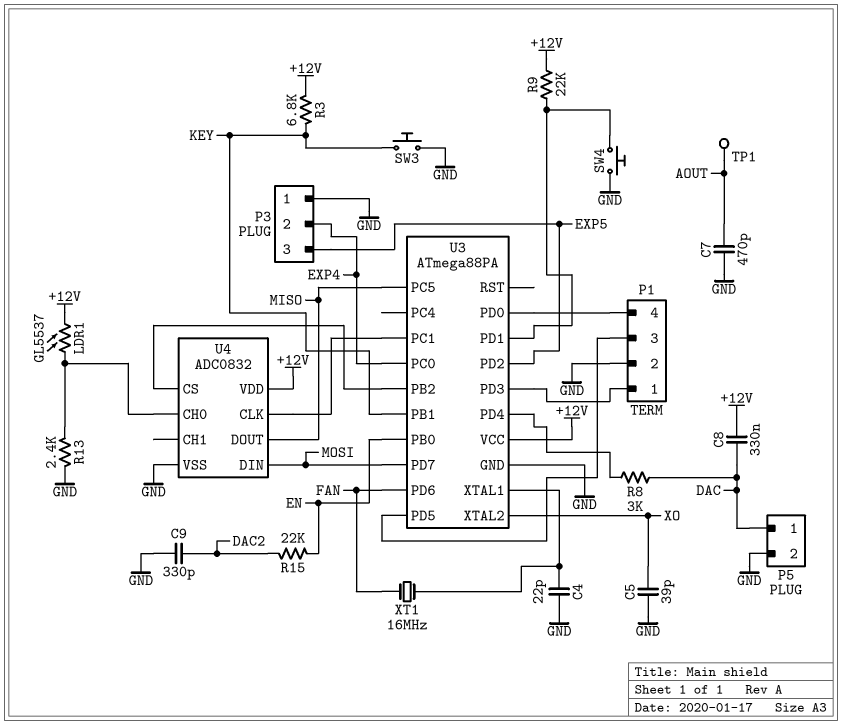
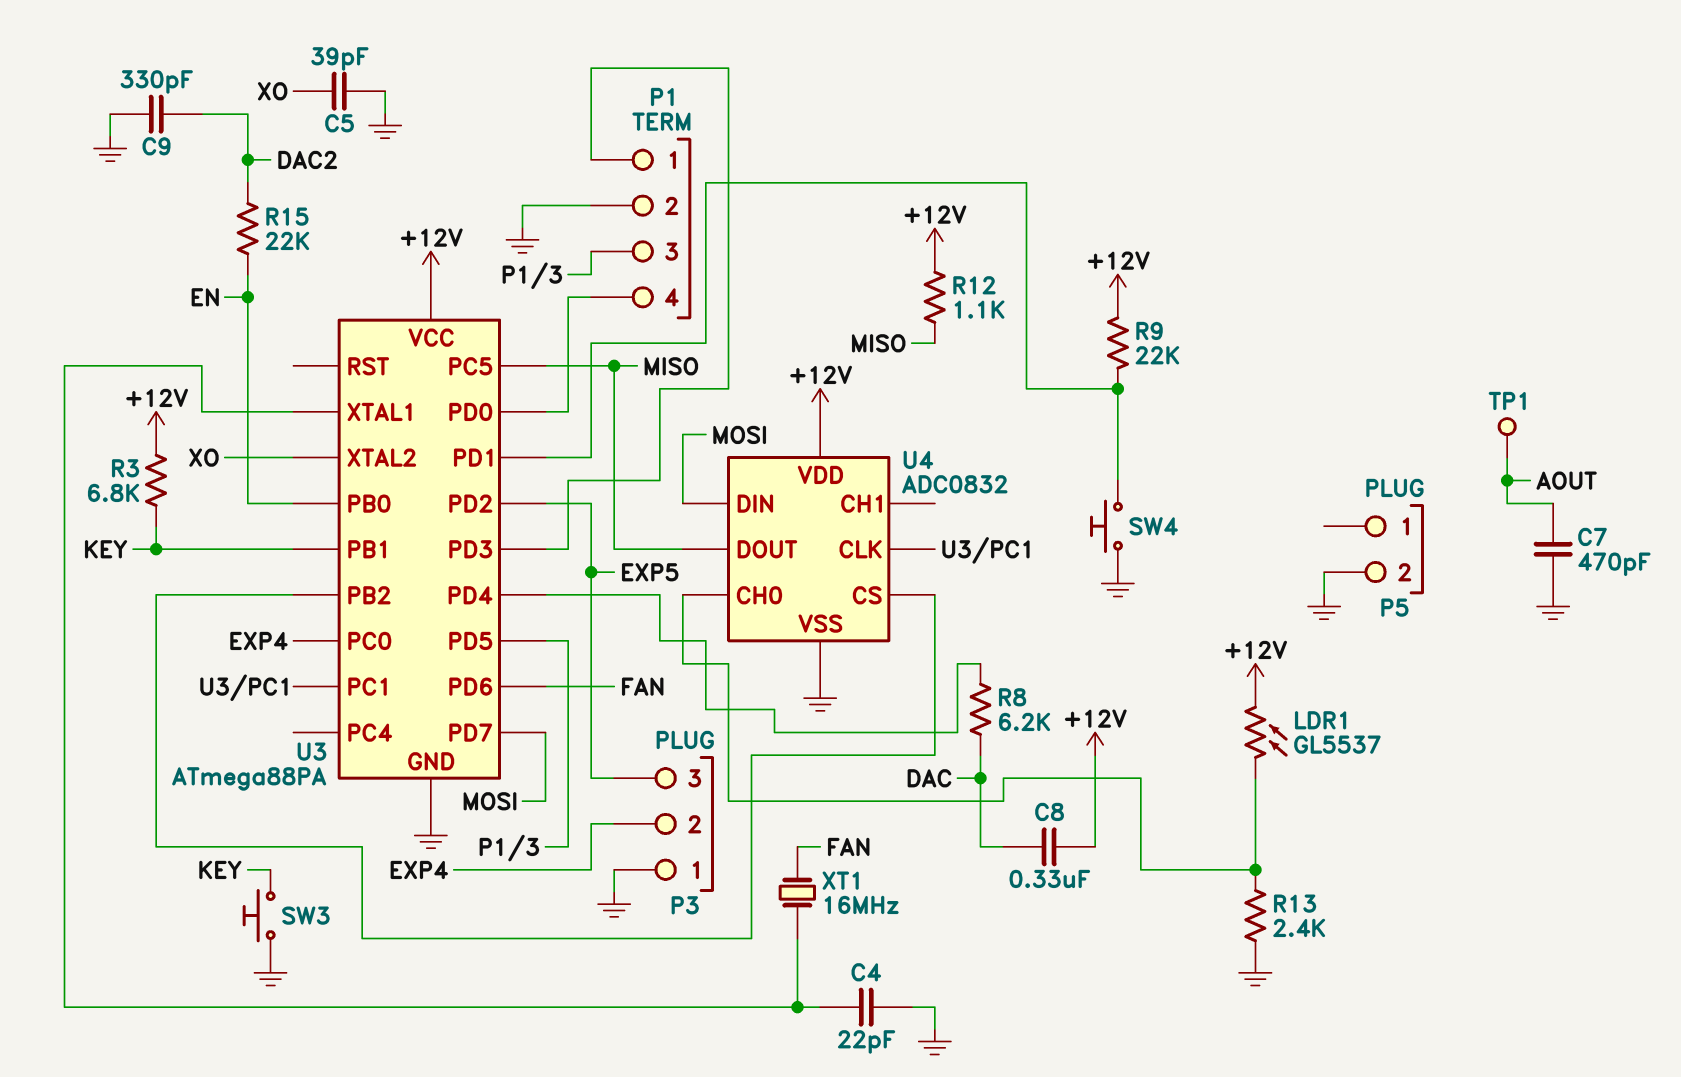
P5 pin 1: DAC -> none
R8: 3k (DAC, U3/PD4) -> 6.2k (DAC, U3/PD4)
R12: none -> 1.1k (+12V, MISO)

